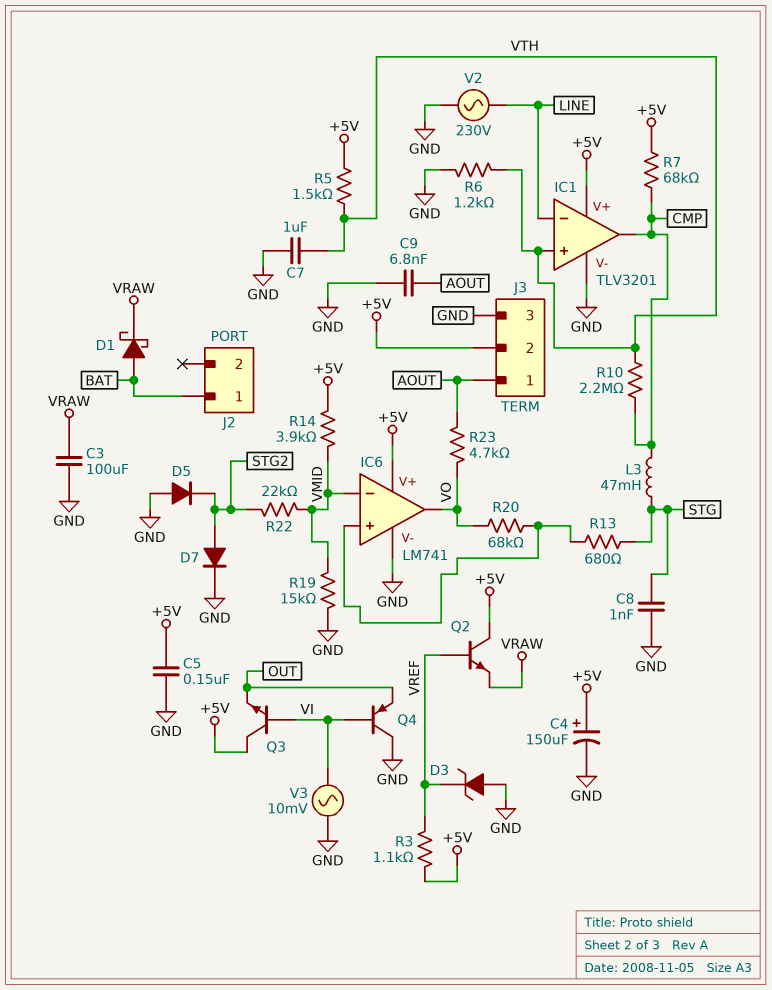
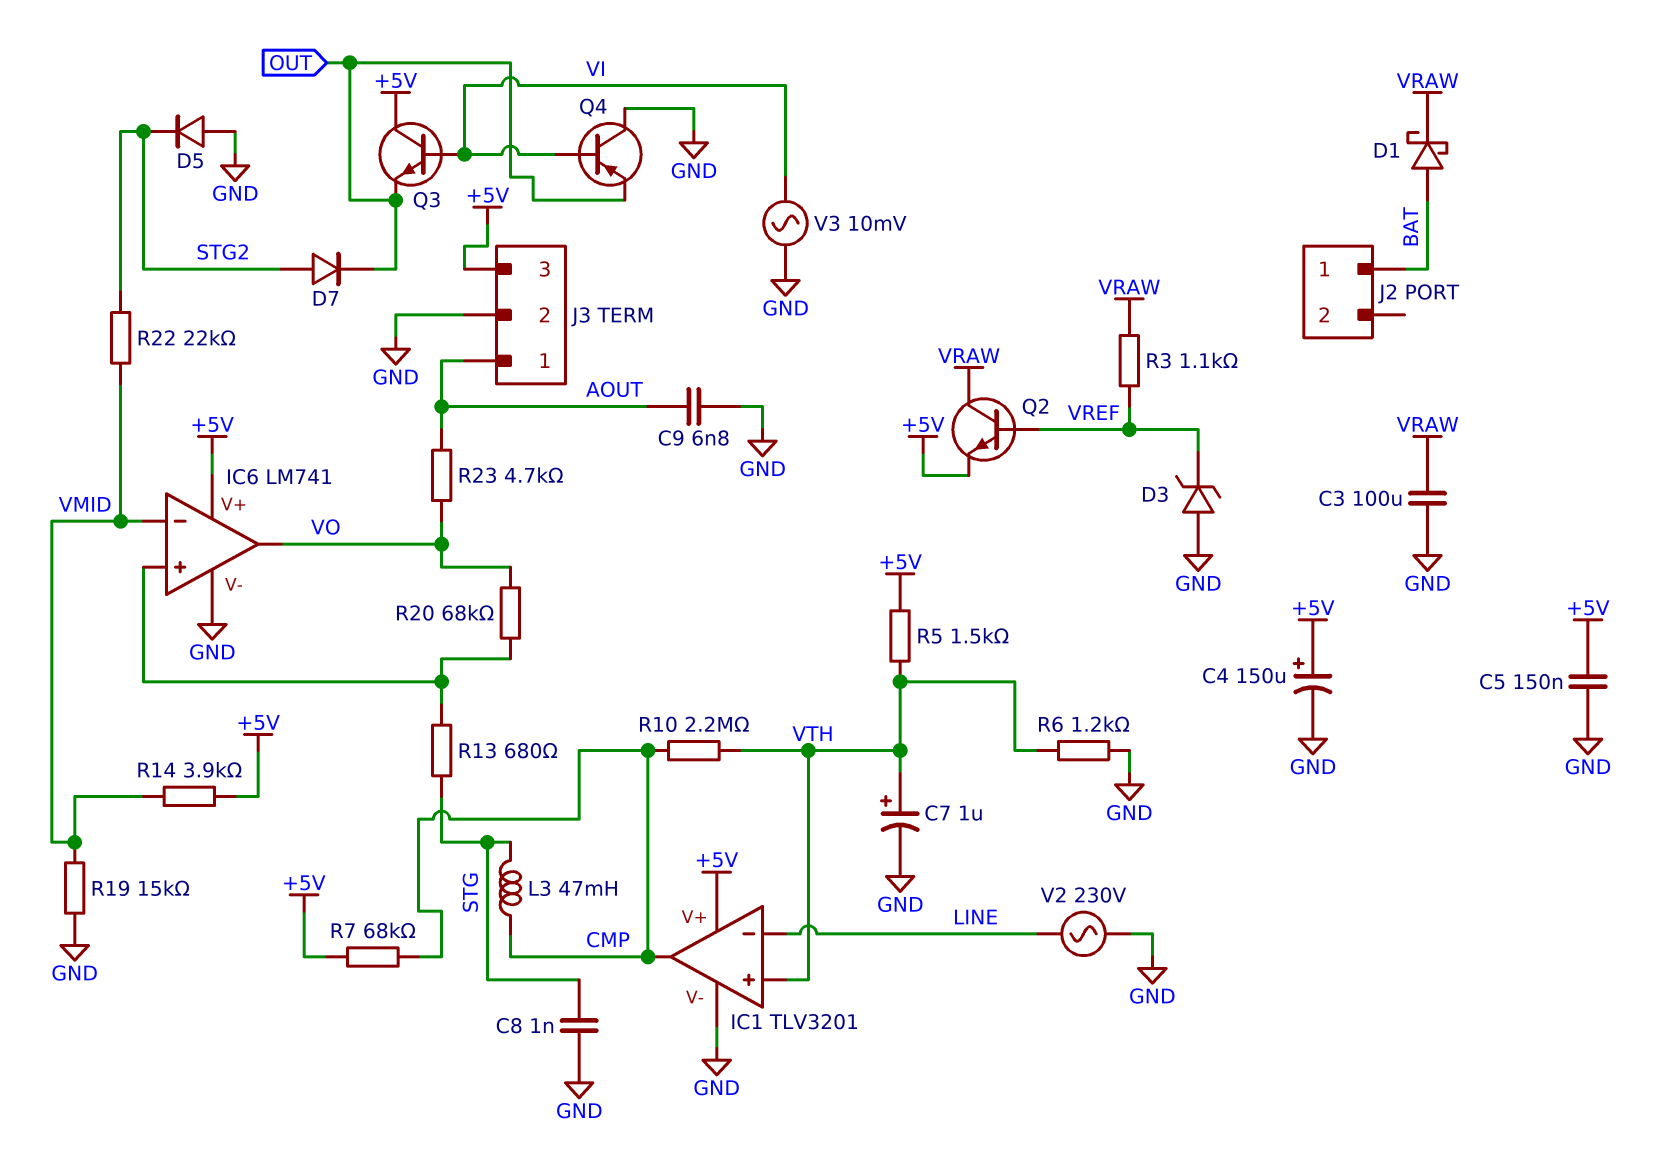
C7: 1uF (GND, VTH) -> 1uF (plus VTH, minus GND)
D7: diode (A STG2, K GND) -> diode (A STG2, K OUT)
J3 pin 2: +5V -> GND
J3 pin 3: GND -> +5V
Q2: NPN (B VREF, C +5V, E VRAW) -> NPN (B VREF, C VRAW, E +5V)
R3: 1.1k (+5V, VREF) -> 1.1k (VRAW, VREF)

